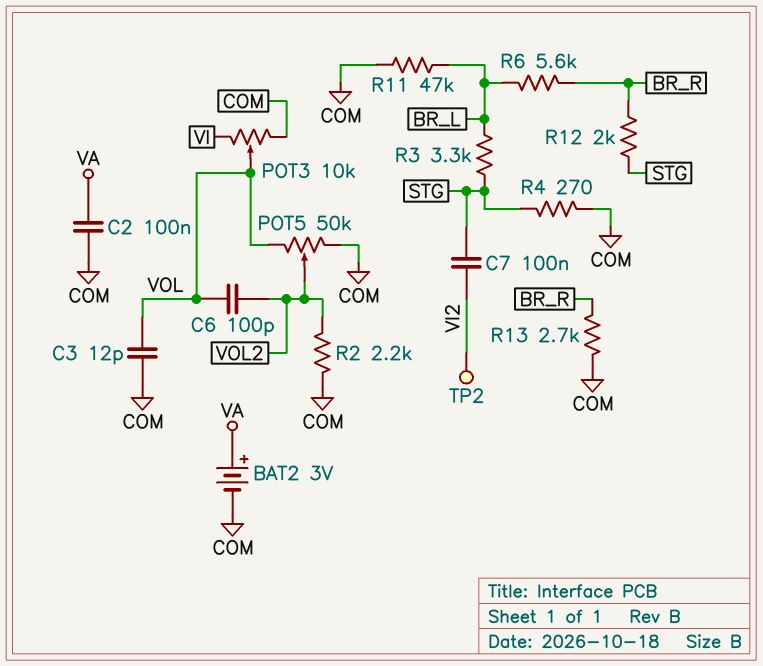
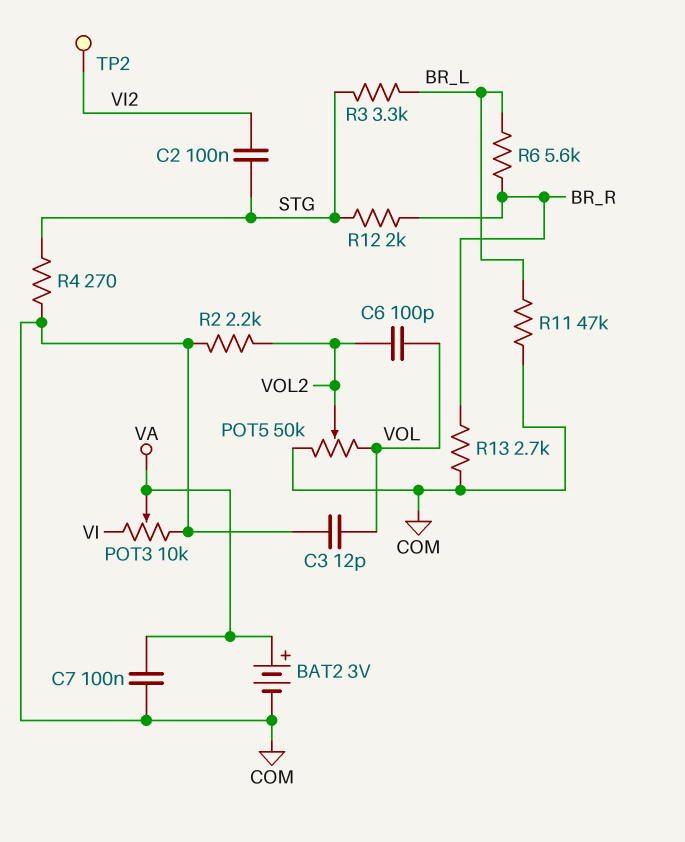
C2: 100nF (COM, VA) -> 100nF (STG, VI2)
C7: 100nF (STG, VI2) -> 100nF (COM, VA)
POT3: 10k (COM, VI, wiper VOL) -> 10k (COM, VI, wiper VA)

